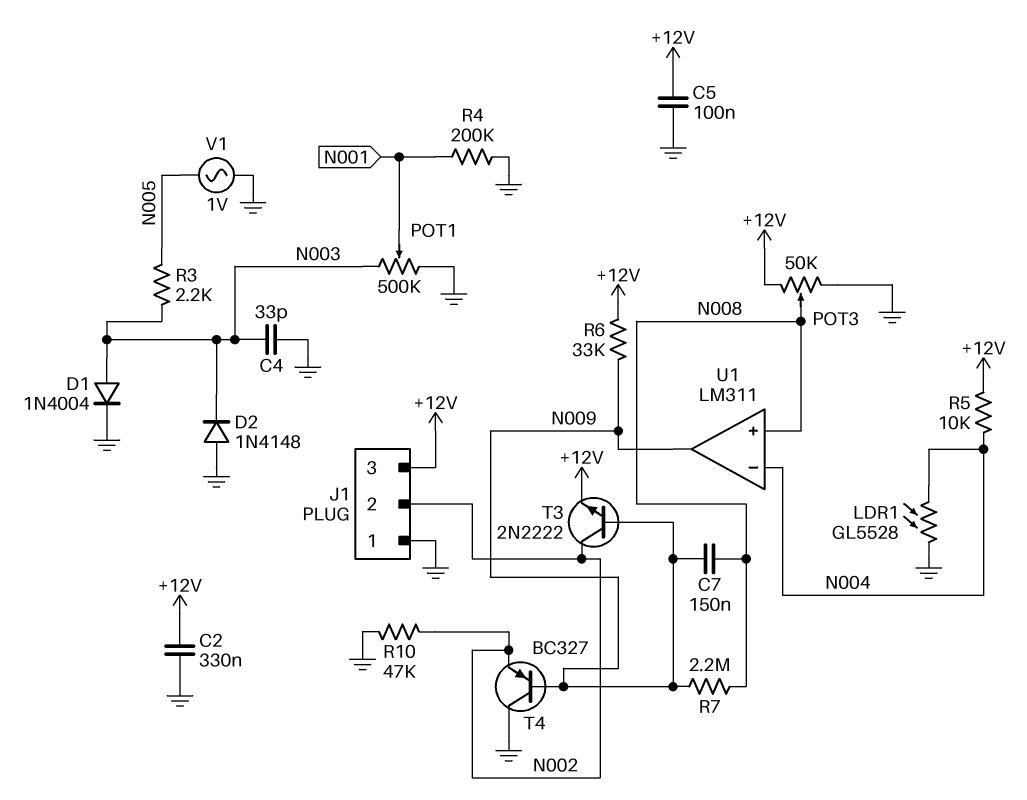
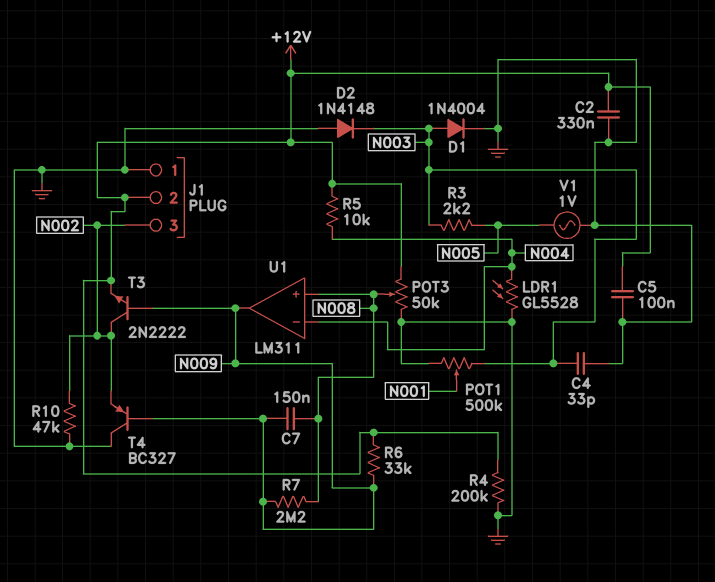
J1 pin 2: N002 -> +12V
J1 pin 3: +12V -> N002
R4: 200k (GND, N001) -> 200k (+12V, GND)

